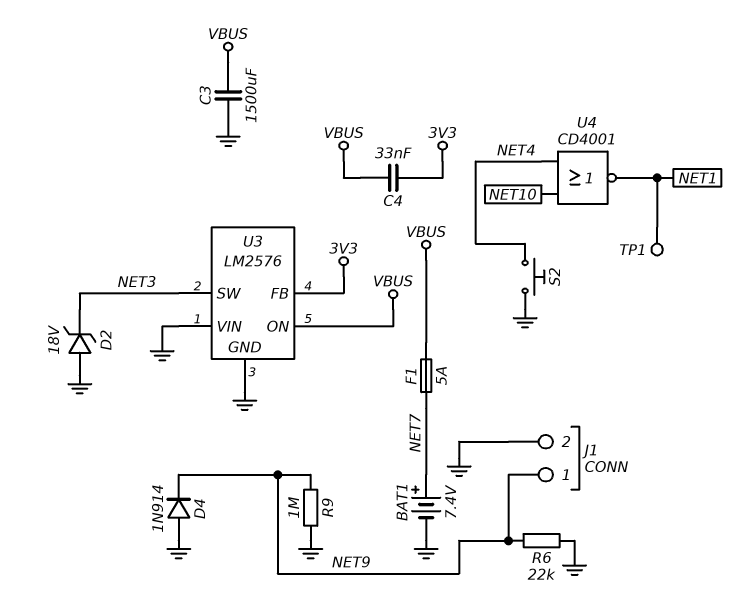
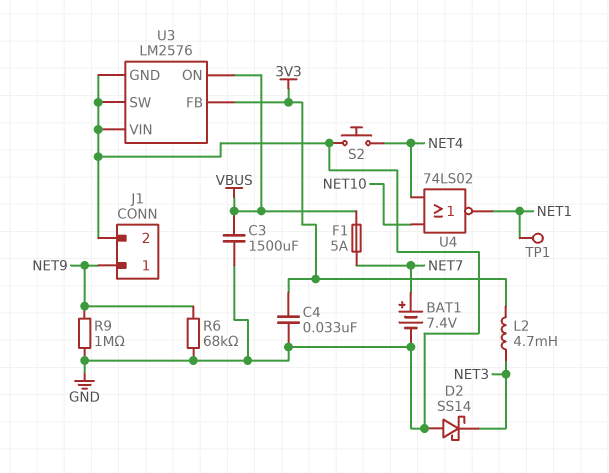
C4: 33nF (3V3, VBUS) -> 33nF (3V3, GND)
D2: zener 18V (A GND, K NET3) -> schottky SS14 (A GND, K NET3)
D4: diode 1N914 (A GND, K NET9) -> none
L2: none -> 4.7mH (3V3, NET3)
R6: 22k (GND, NET9) -> 68k (GND, NET9)
U3 pin SW: NET3 -> GND
U4: NOR CD4001 (in NET4, in NET10, out NET1) -> NOR 74LS02 (in NET4, in NET10, out NET1)

